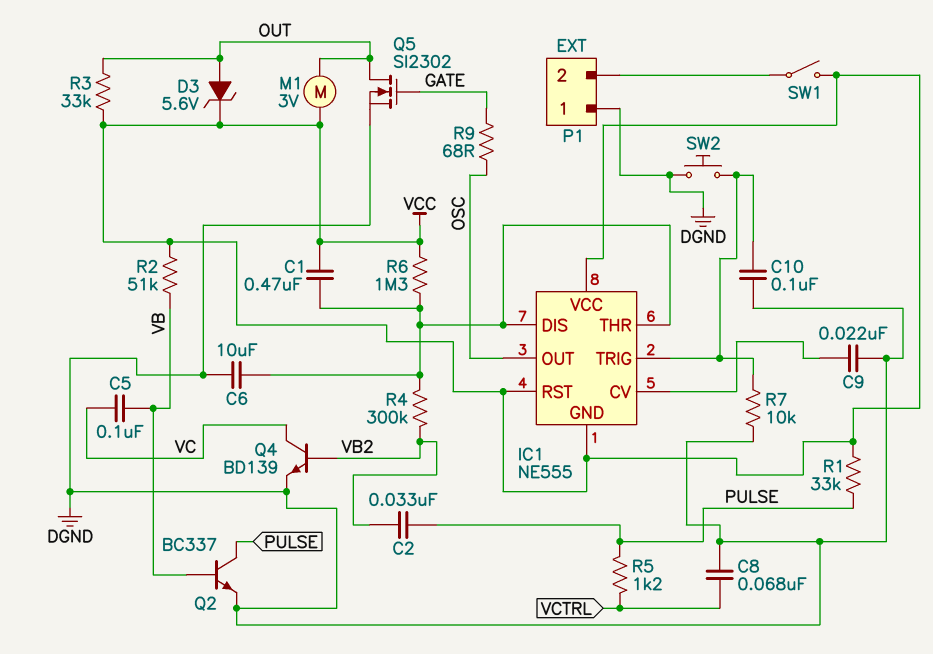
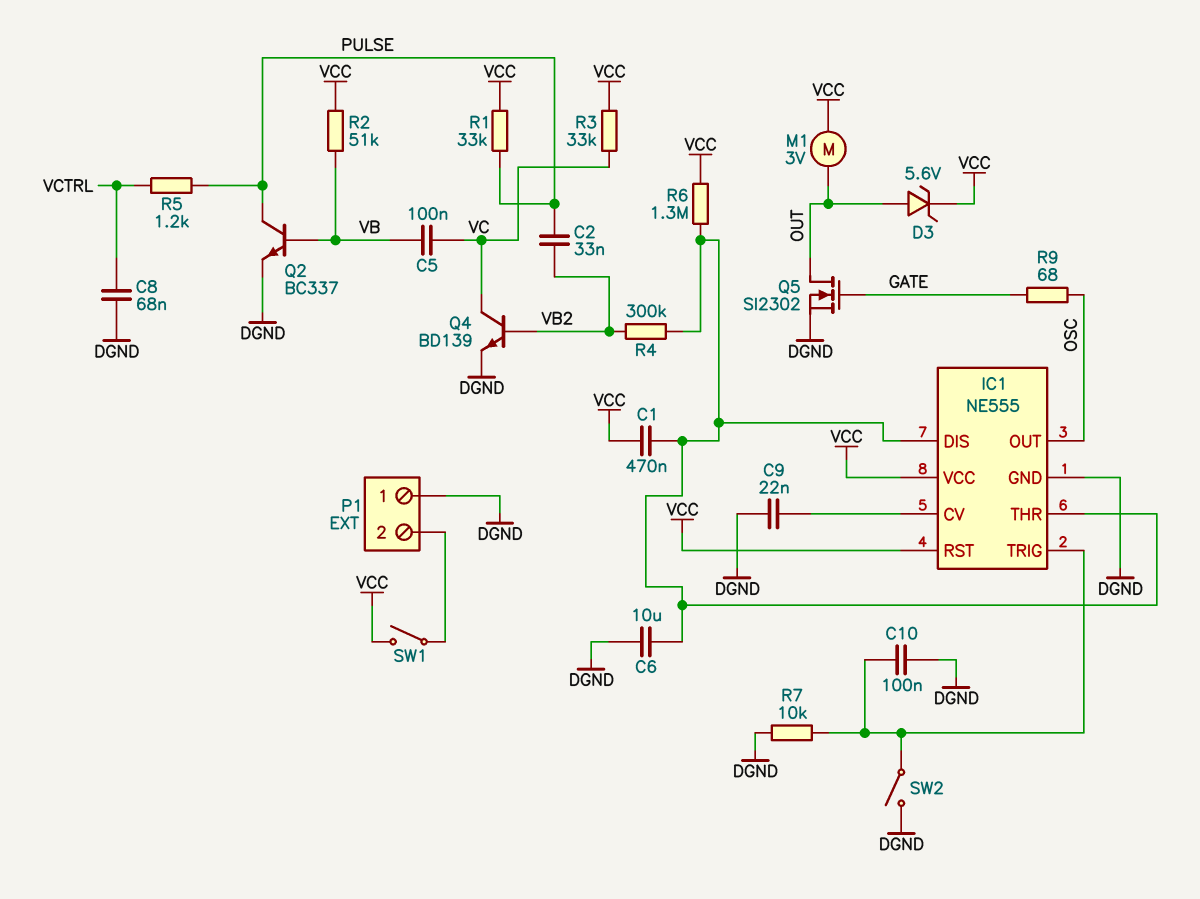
IC1 pin GND: VCC -> DGND
R3: 33k (OUT, VCC) -> 33k (VC, VCC)
SW2: button (DGND, IC1/TRIG) -> switch (DGND, IC1/TRIG)

